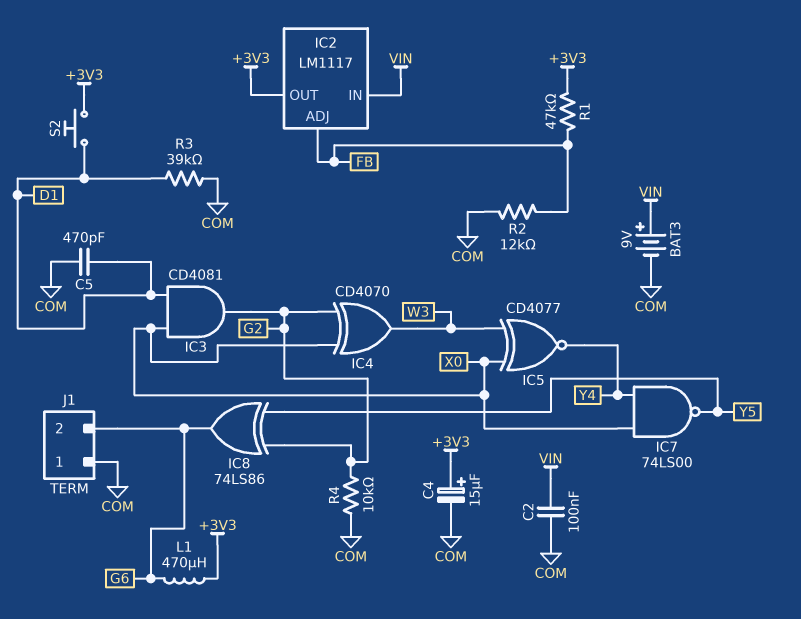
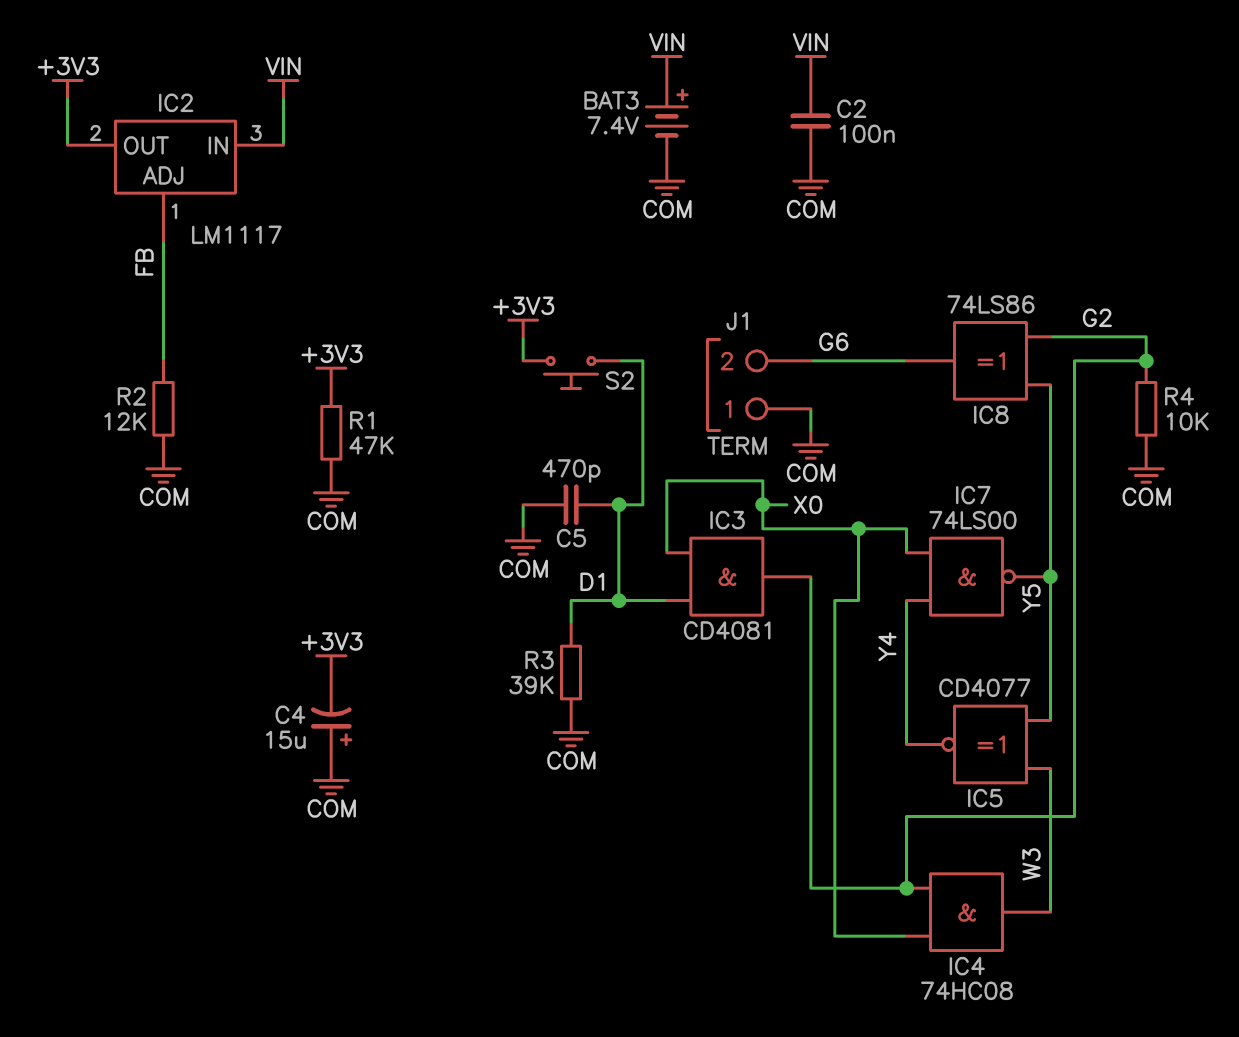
BAT3: 9V (plus VIN, minus COM) -> 7.4V (plus VIN, minus COM)
C4: 15uF (plus +3V3, minus COM) -> 15uF (plus COM, minus +3V3)
IC4: XOR CD4070 (in G2, in X0, out W3) -> AND 74HC08 (in G2, in X0, out W3)
IC5: XNOR CD4077 (in W3, in X0, out Y4) -> XNOR CD4077 (in W3, in Y5, out Y4)
L1: 470uH (+3V3, G6) -> none
R1: 47k (+3V3, FB) -> 47k (+3V3, COM)

